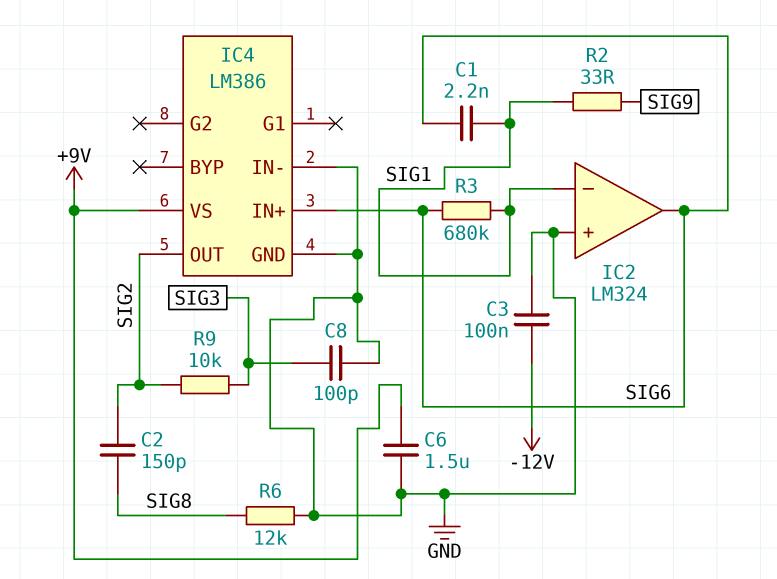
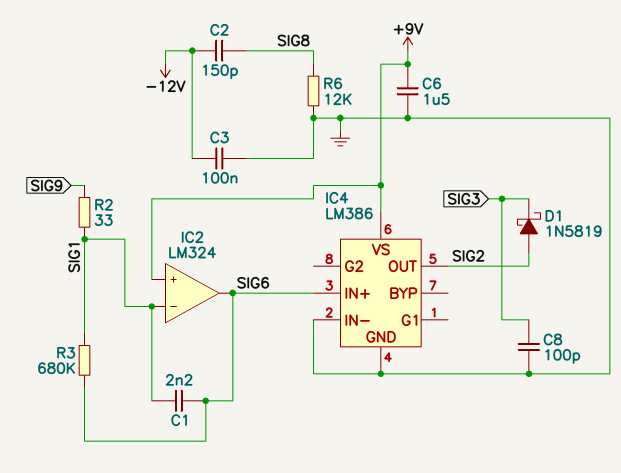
C2: 150pF (SIG2, SIG8) -> 150pF (-12V, SIG8)
D1: none -> schottky 1N5819 (A SIG2, K SIG3)
IC2 pin in+: GND -> +9V
R9: 10k (SIG2, SIG3) -> none

